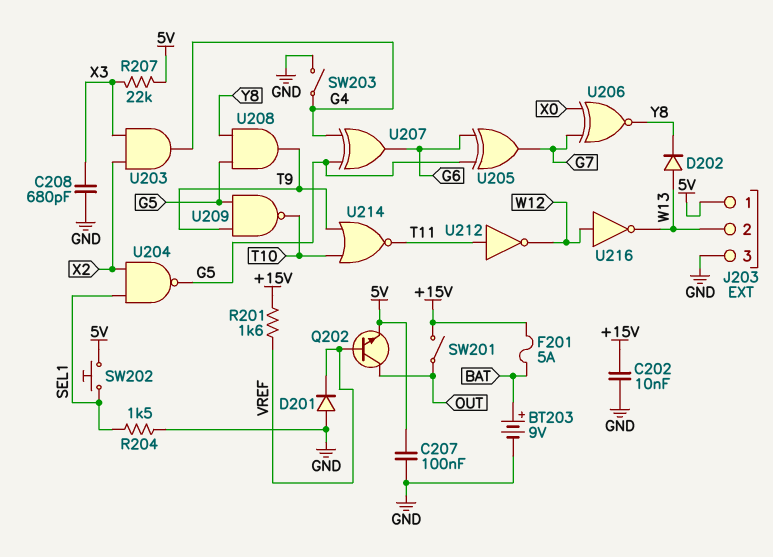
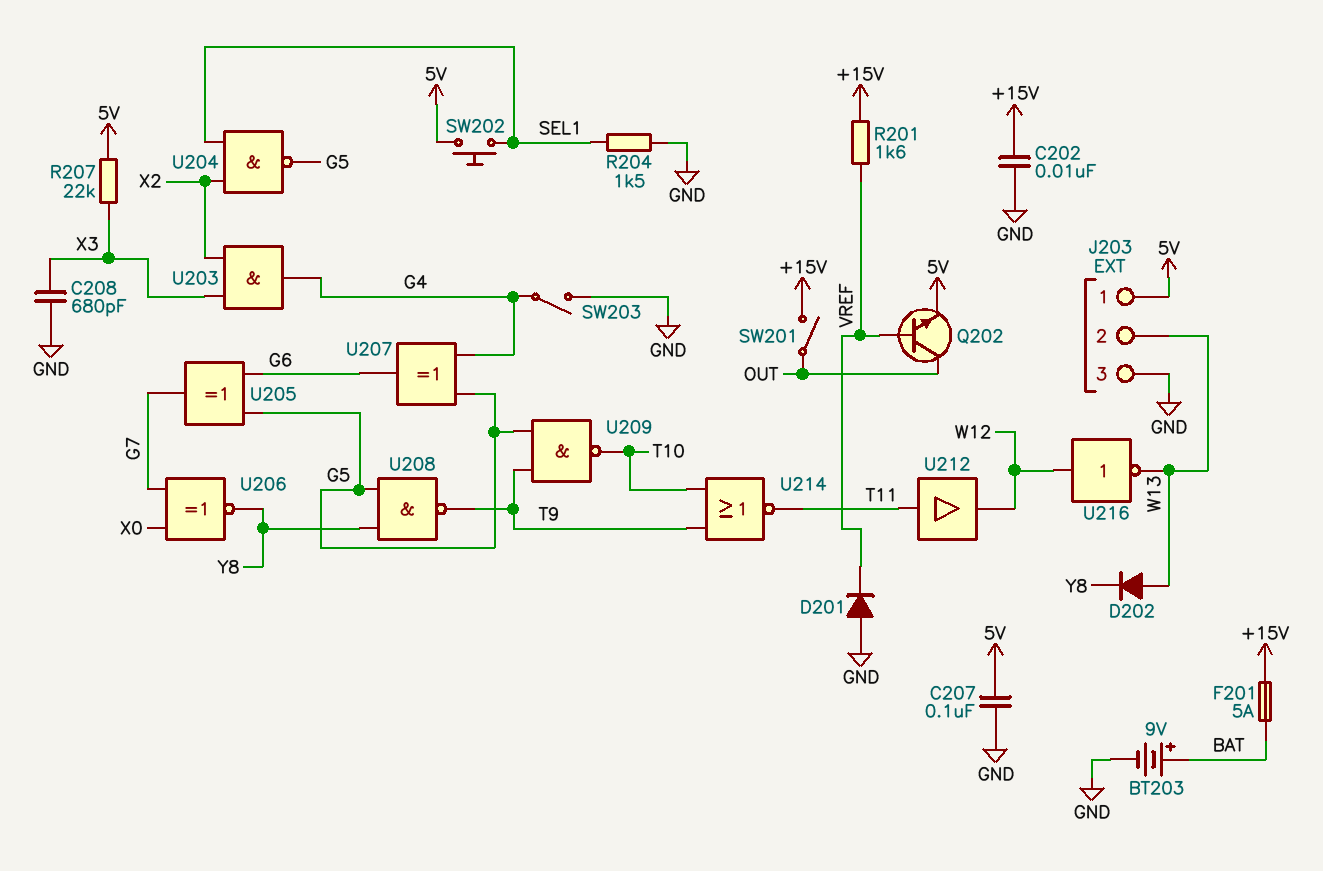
U208: AND (in G5, in Y8, out T9) -> NAND (in G5, in Y8, out T9)
U212: NOT (in T11, out W12) -> buffer (in T11, out W12)

